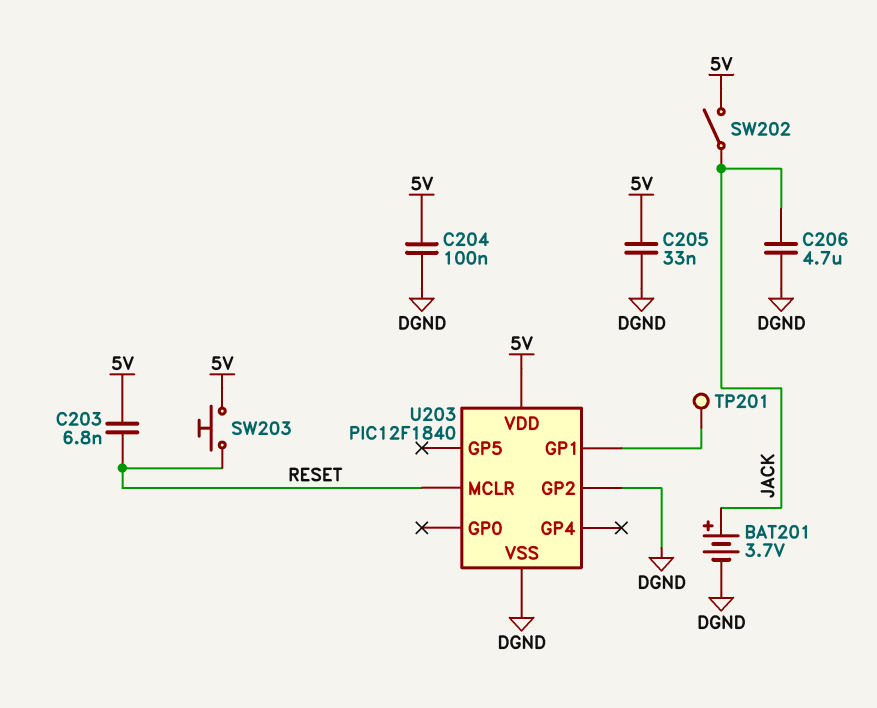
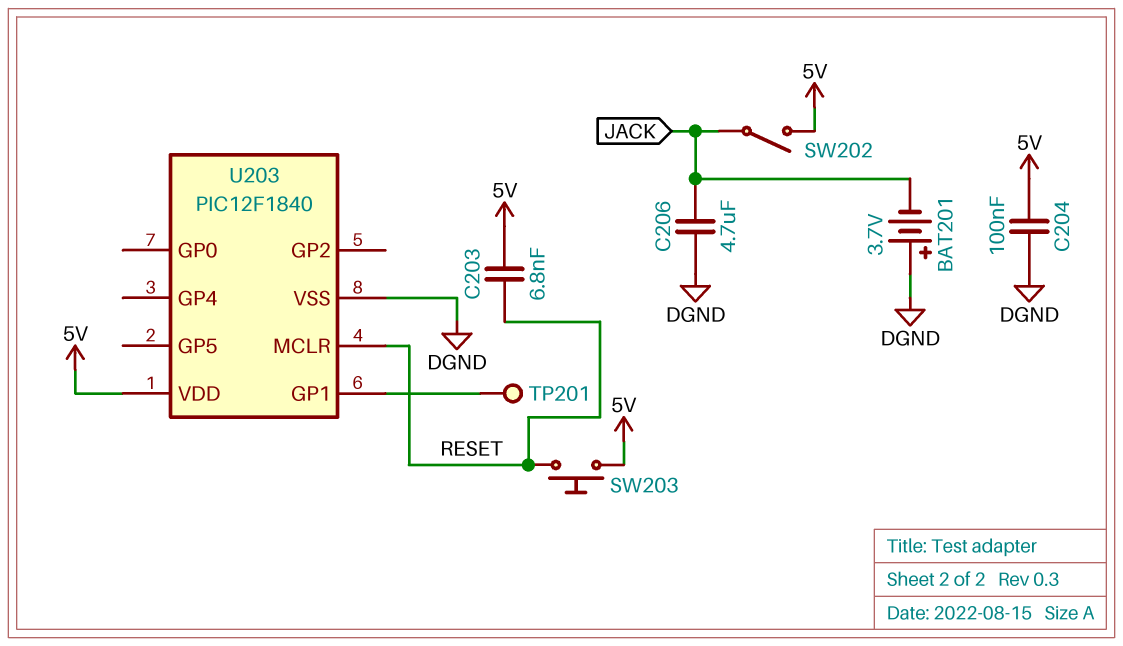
BAT201: 3.7V (plus JACK, minus DGND) -> 3.7V (plus DGND, minus JACK)
C205: 33nF (5V, DGND) -> none
U203 pin GP2: DGND -> none

